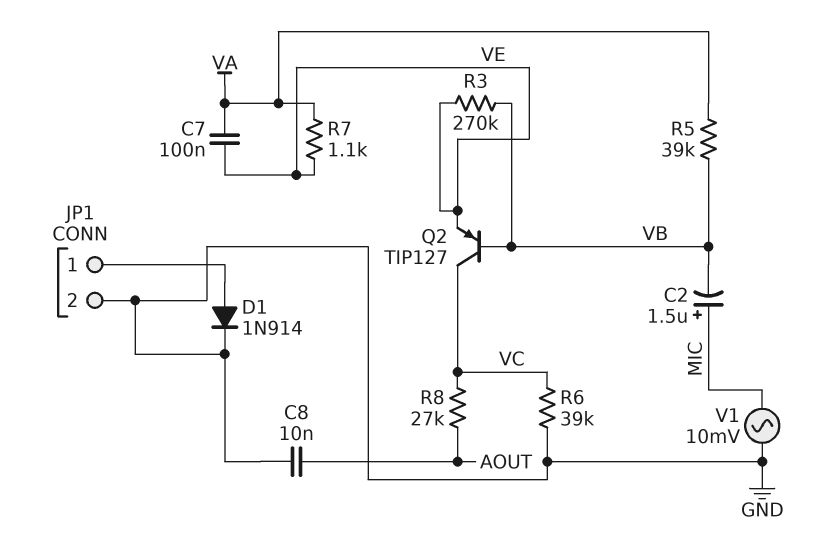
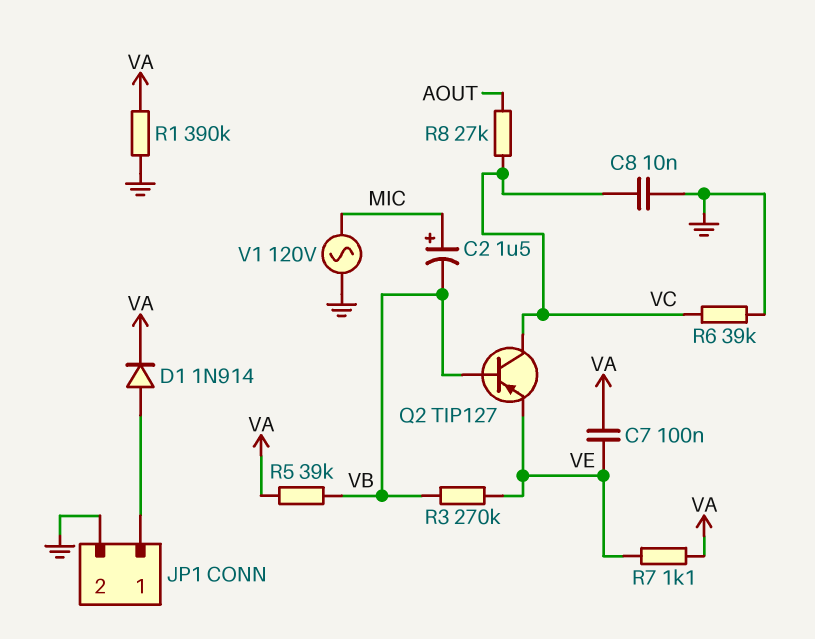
C8: 10nF (AOUT, GND) -> 10nF (GND, VC)
D1: diode 1N914 (A JP1/1, K GND) -> diode 1N914 (A JP1/1, K VA)
R1: none -> 390k (GND, VA)
V1: AC 10mV (GND, MIC) -> AC 120V (GND, MIC)

